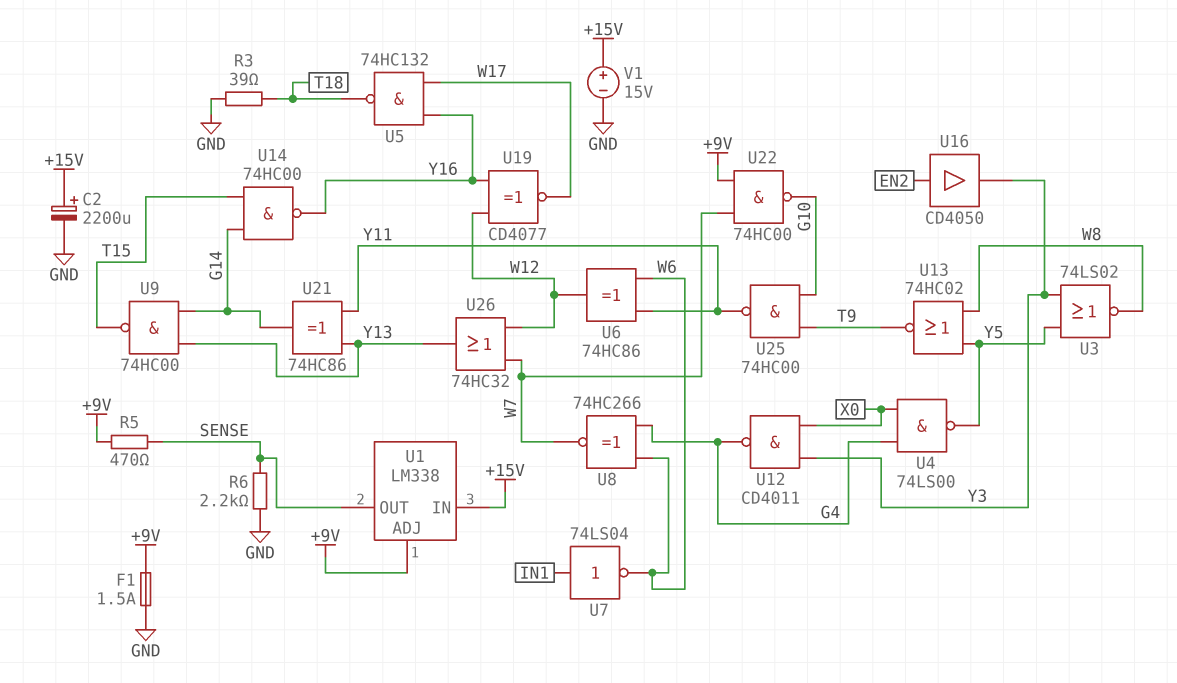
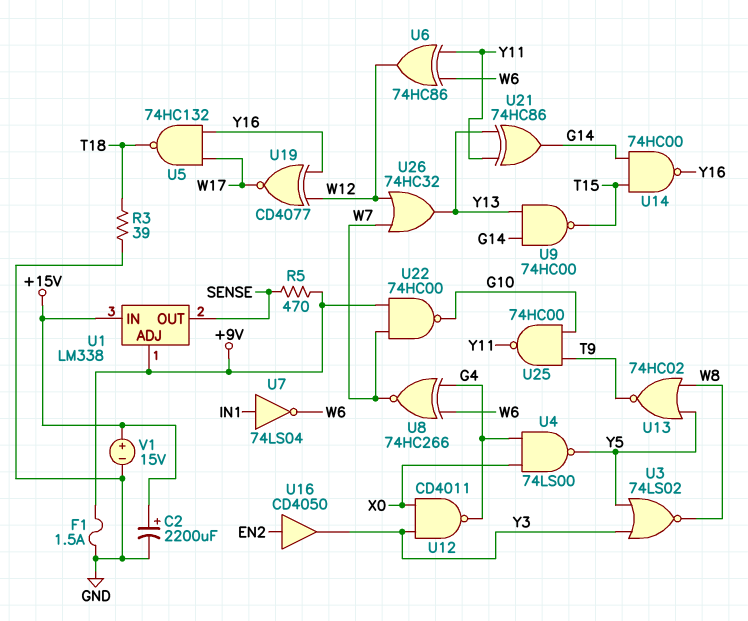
R6: 2.2k (GND, SENSE) -> none

